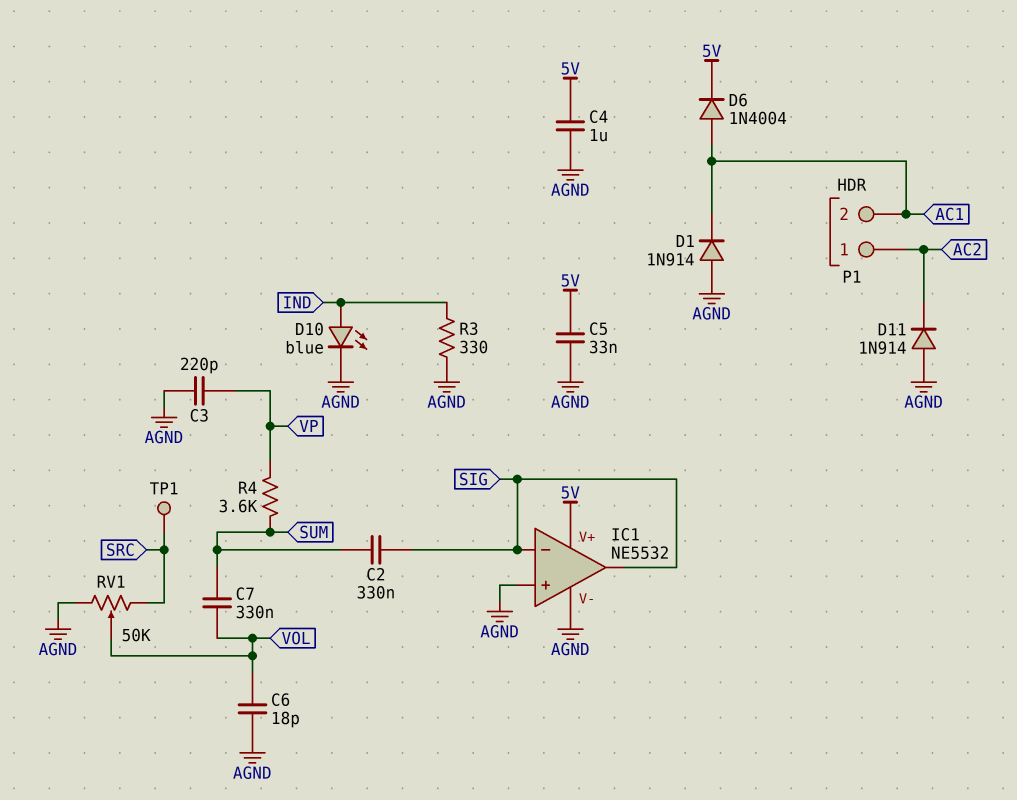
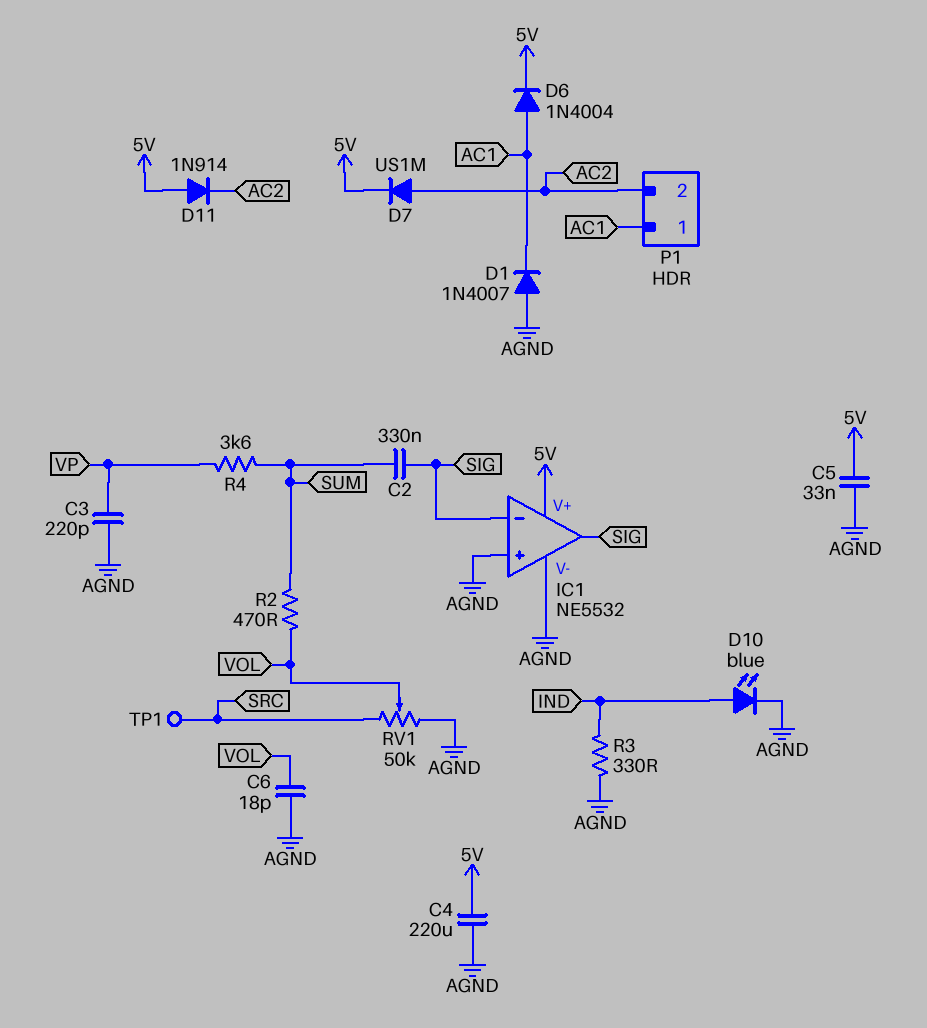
C4: 1uF (5V, AGND) -> 220uF (5V, AGND)
C7: 330nF (SUM, VOL) -> none
D1: diode 1N914 (A AGND, K AC1) -> diode 1N4007 (A AGND, K AC1)
D7: none -> diode US1M (A AC2, K 5V)
D11: diode 1N914 (A AGND, K AC2) -> diode 1N914 (A 5V, K AC2)
P1 pin 1: AC2 -> AC1
P1 pin 2: AC1 -> AC2
R2: none -> 470 (SUM, VOL)

